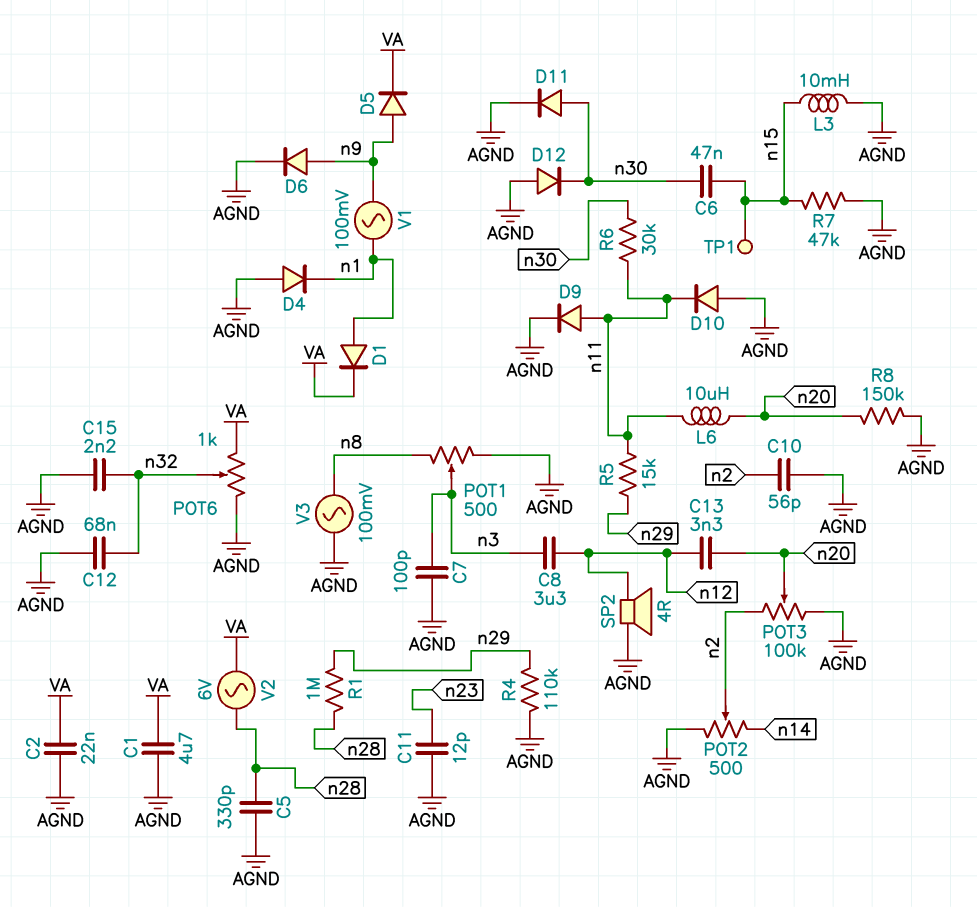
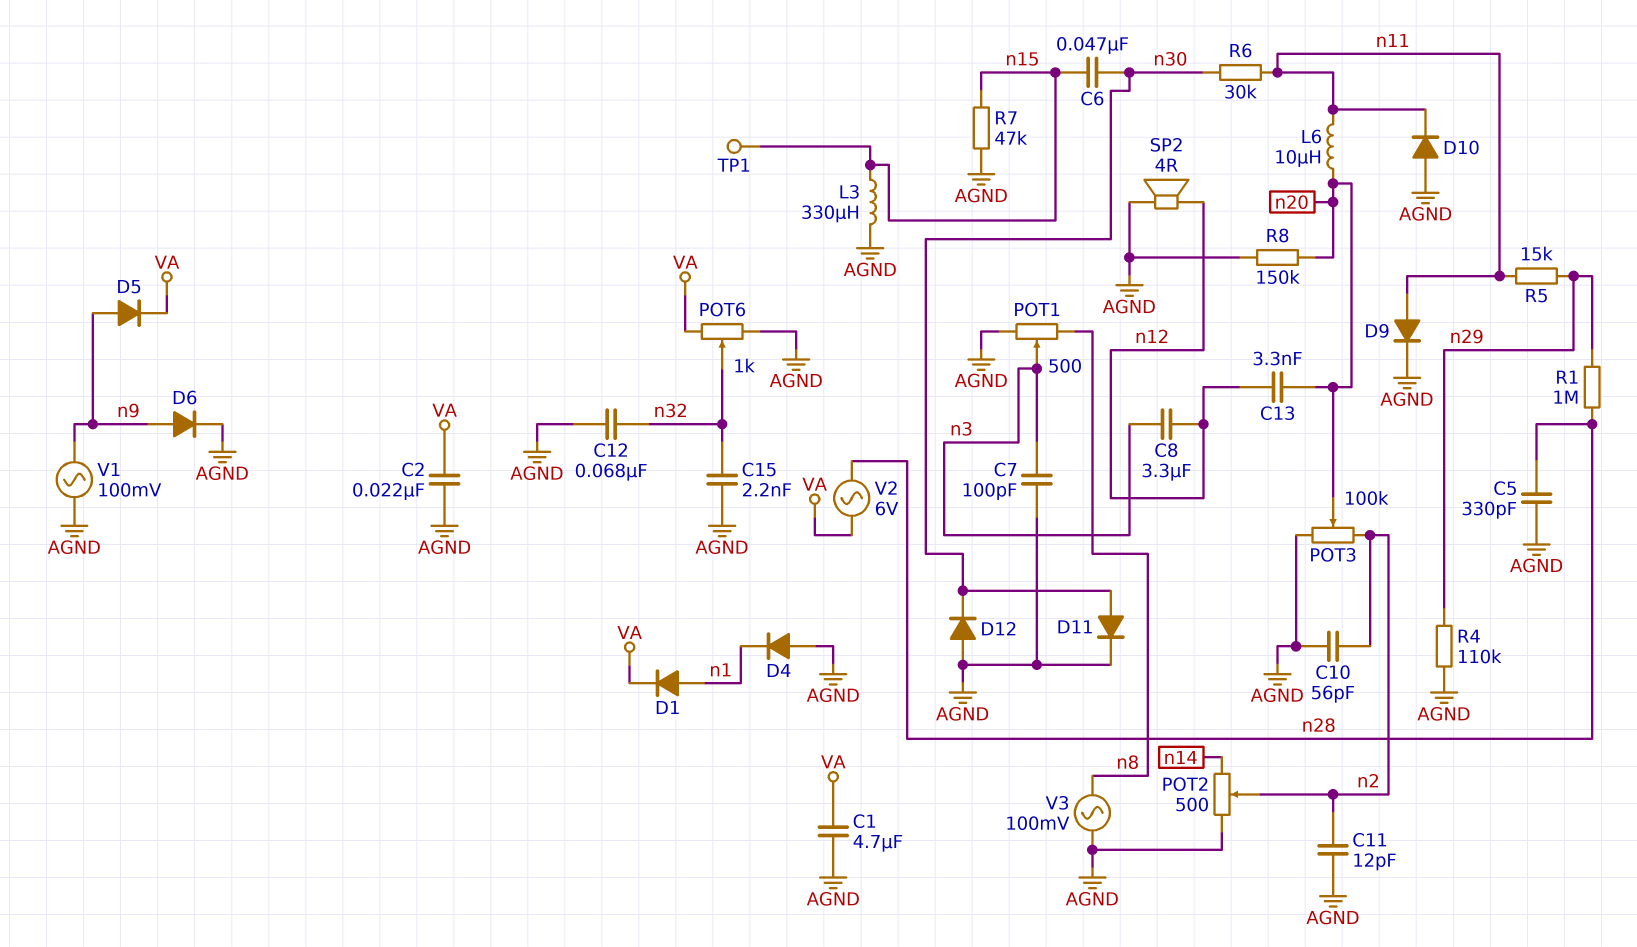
C11: 12pF (AGND, n23) -> 12pF (AGND, n2)
L3: 10mH (AGND, n15) -> 330uH (AGND, n15)
V1: AC 100mV (n1, n9) -> AC 100mV (AGND, n9)

